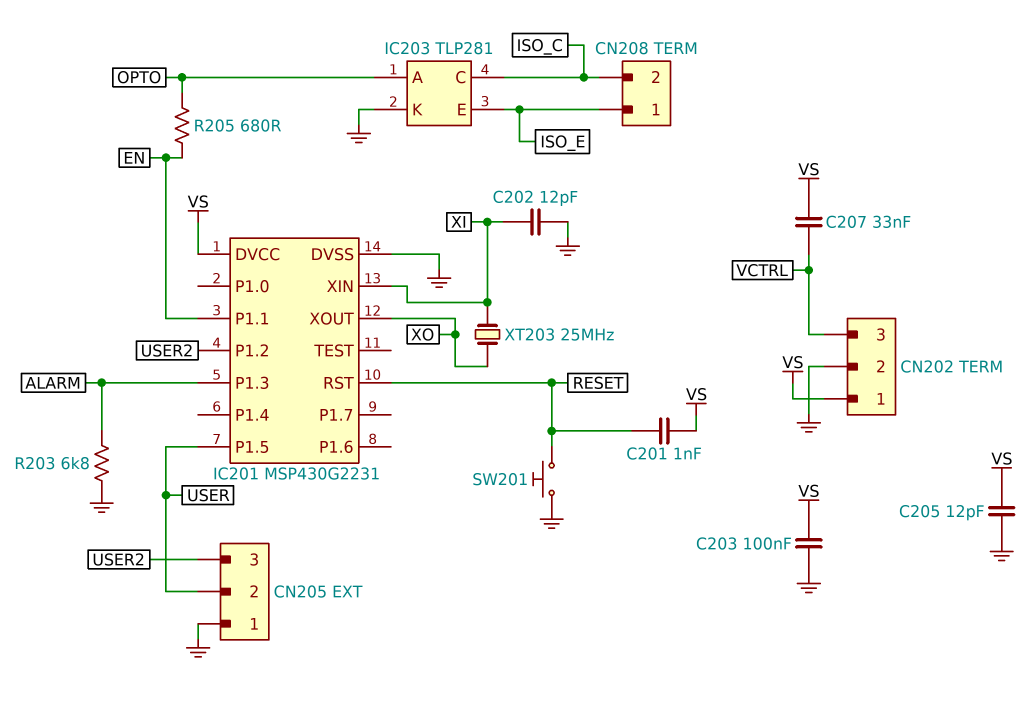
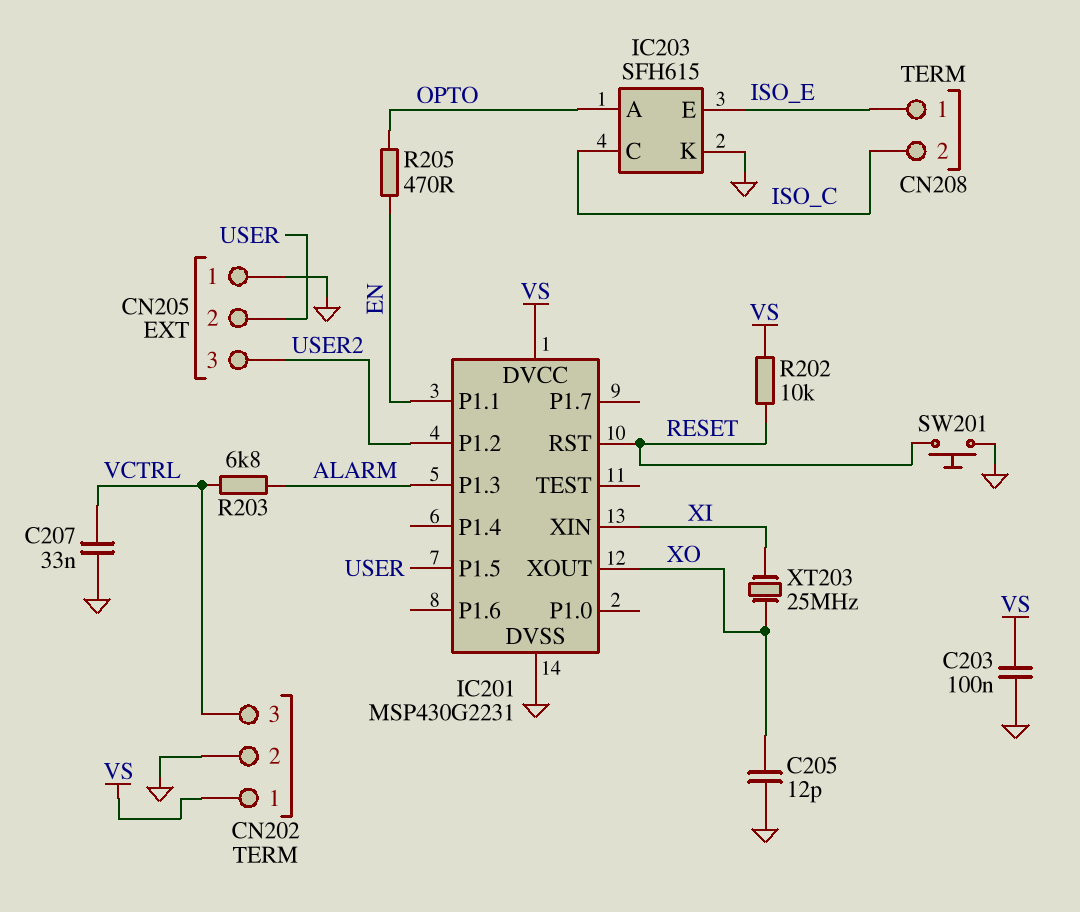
C201: 1nF (RESET, VS) -> none
C202: 12pF (GND, XI) -> none
C205: 12pF (GND, VS) -> 12pF (GND, XO)
C207: 33nF (VCTRL, VS) -> 33nF (GND, VCTRL)
IC203: TLP281 -> SFH615
R202: none -> 10k (RESET, VS)
R203: 6.8k (ALARM, GND) -> 6.8k (ALARM, VCTRL)
R205: 680 (EN, OPTO) -> 470 (EN, OPTO)

